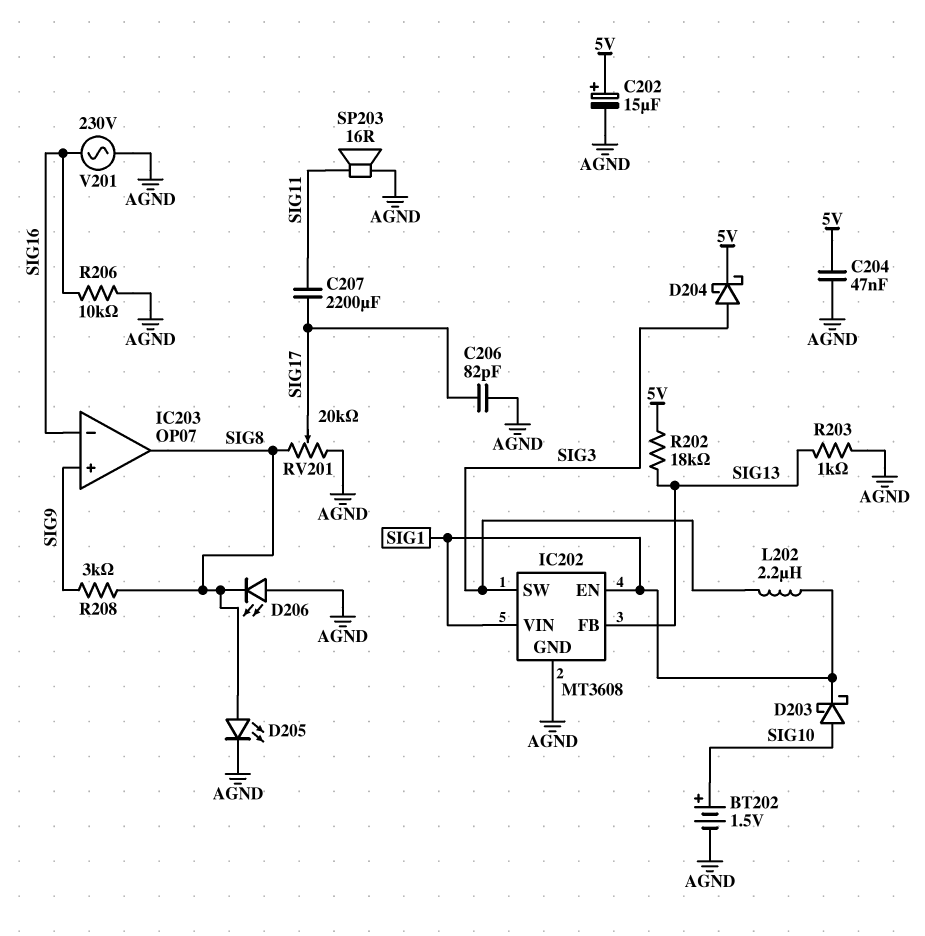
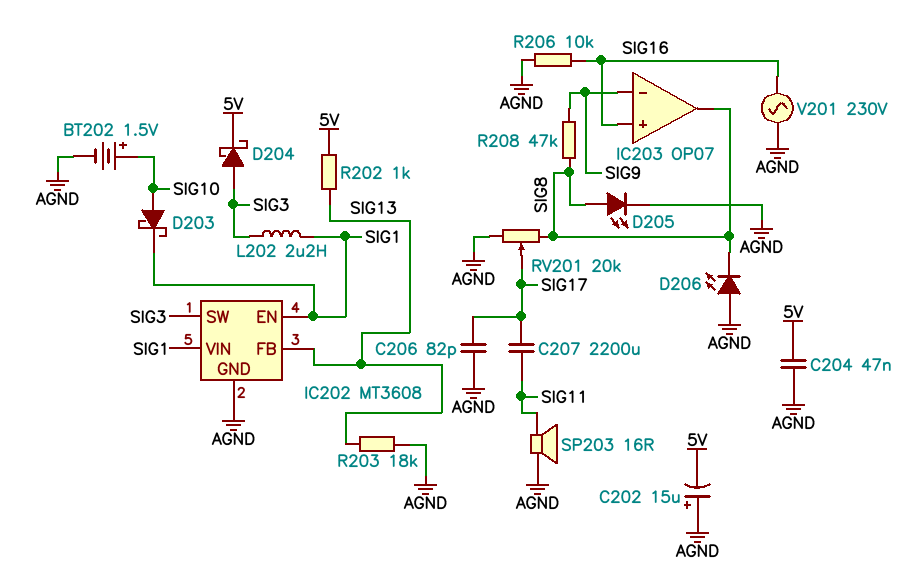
C202: 15uF (plus 5V, minus AGND) -> 15uF (plus AGND, minus 5V)
IC203 pin in+: SIG9 -> SIG16
IC203 pin in-: SIG16 -> SIG9
R202: 18k (5V, SIG13) -> 1k (5V, SIG13)
R203: 1k (AGND, SIG13) -> 18k (AGND, SIG13)
R208: 3k (SIG8, SIG9) -> 47k (SIG8, SIG9)

